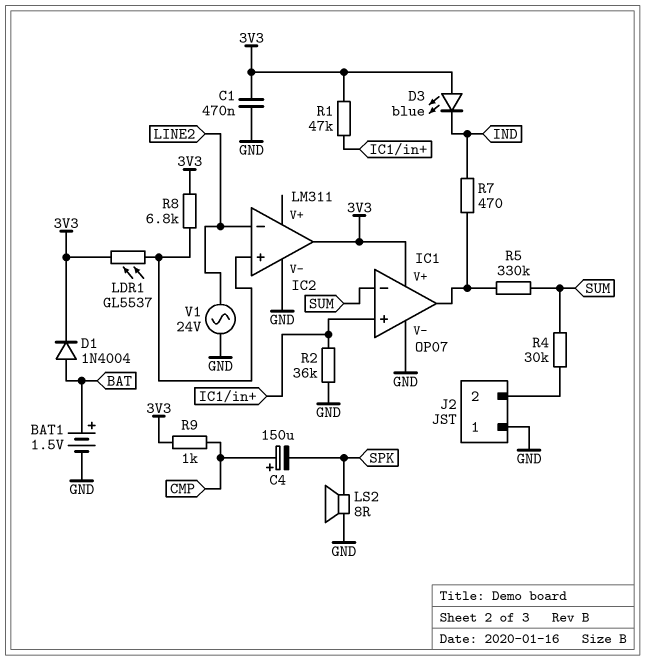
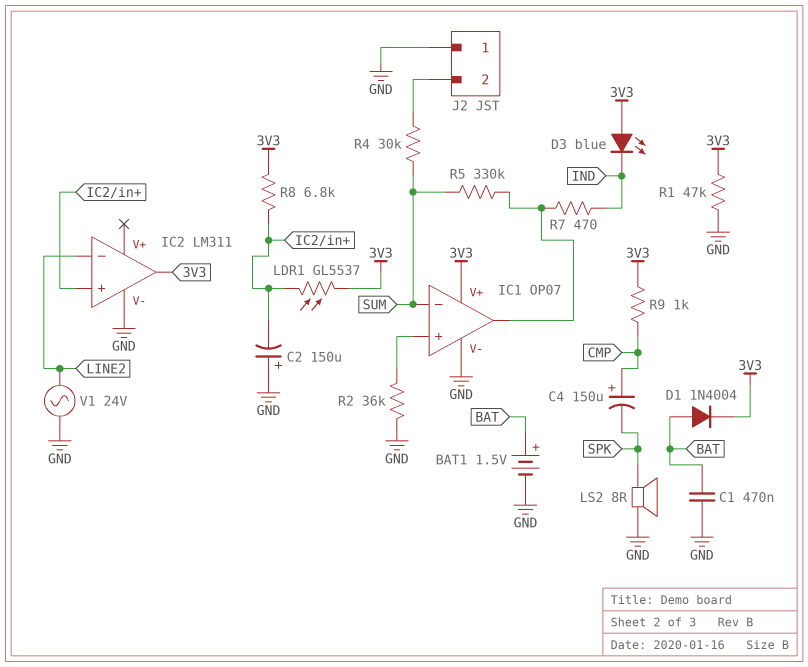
C1: 470nF (3V3, GND) -> 470nF (BAT, GND)
C2: none -> 150uF (plus GND, minus IC2/in+)
R1: 47k (3V3, IC1/in+) -> 47k (3V3, GND)

